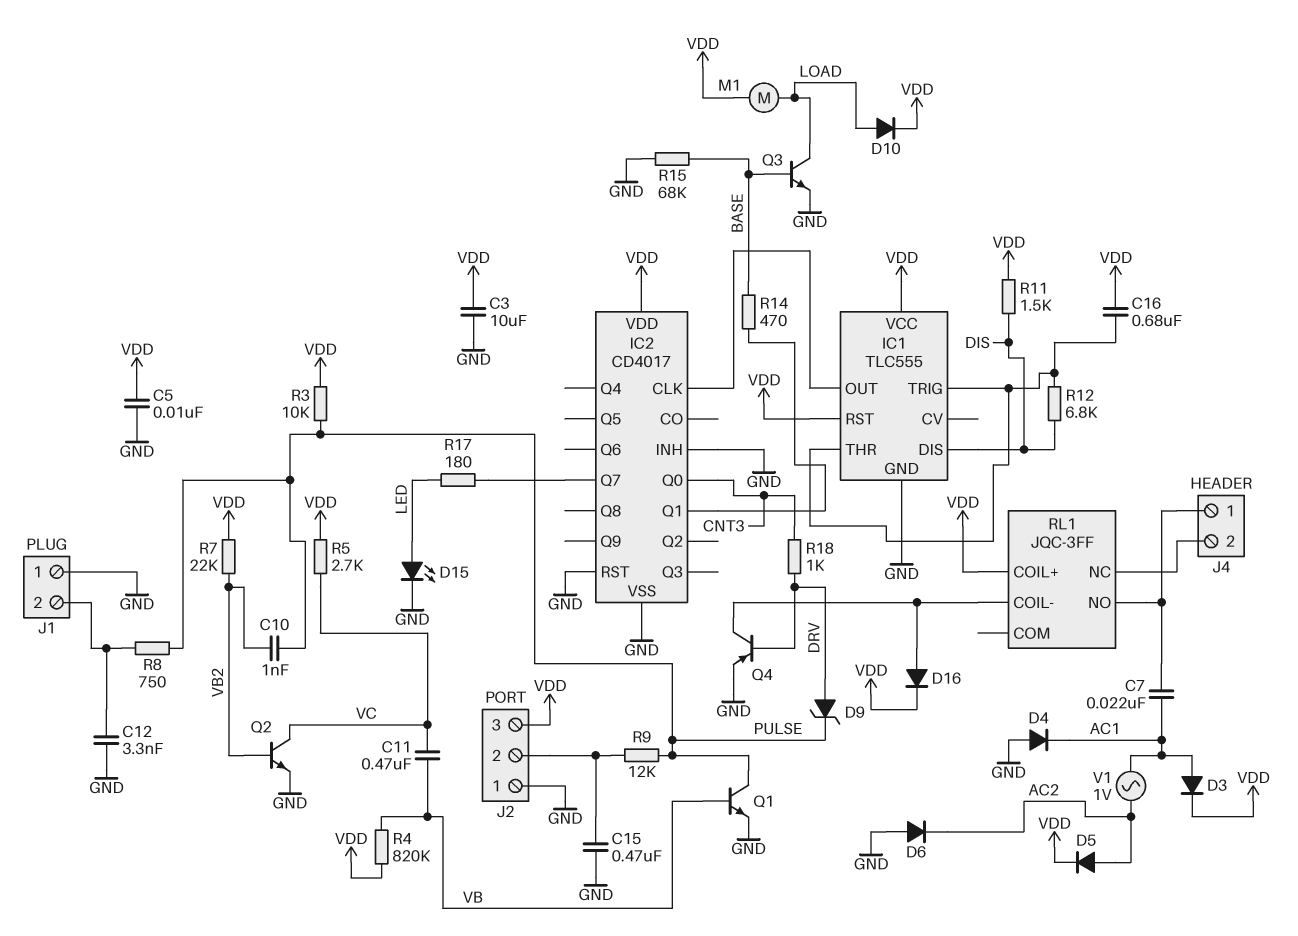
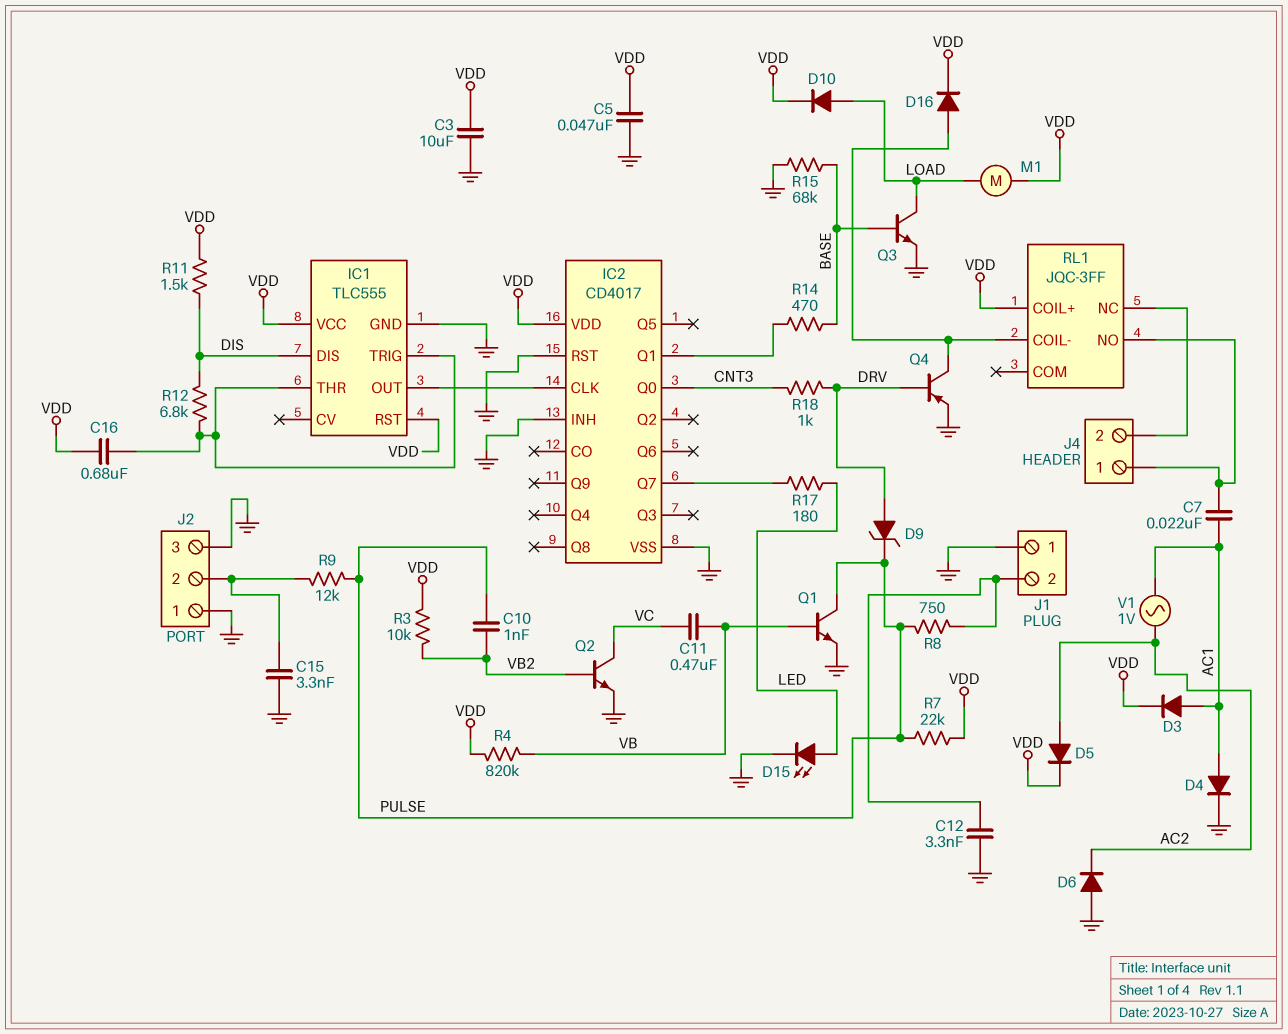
C5: 10nF (GND, VDD) -> 47nF (GND, VDD)
C15: 470nF (GND, J2/2) -> 3.3nF (GND, J2/2)
D4: diode (A GND, K AC1) -> diode (A AC1, K GND)
J2 pin 3: VDD -> GND
R3: 10k (PULSE, VDD) -> 10k (VB2, VDD)
R5: 2.7k (VC, VDD) -> none
R7: 22k (VB2, VDD) -> 22k (PULSE, VDD)

